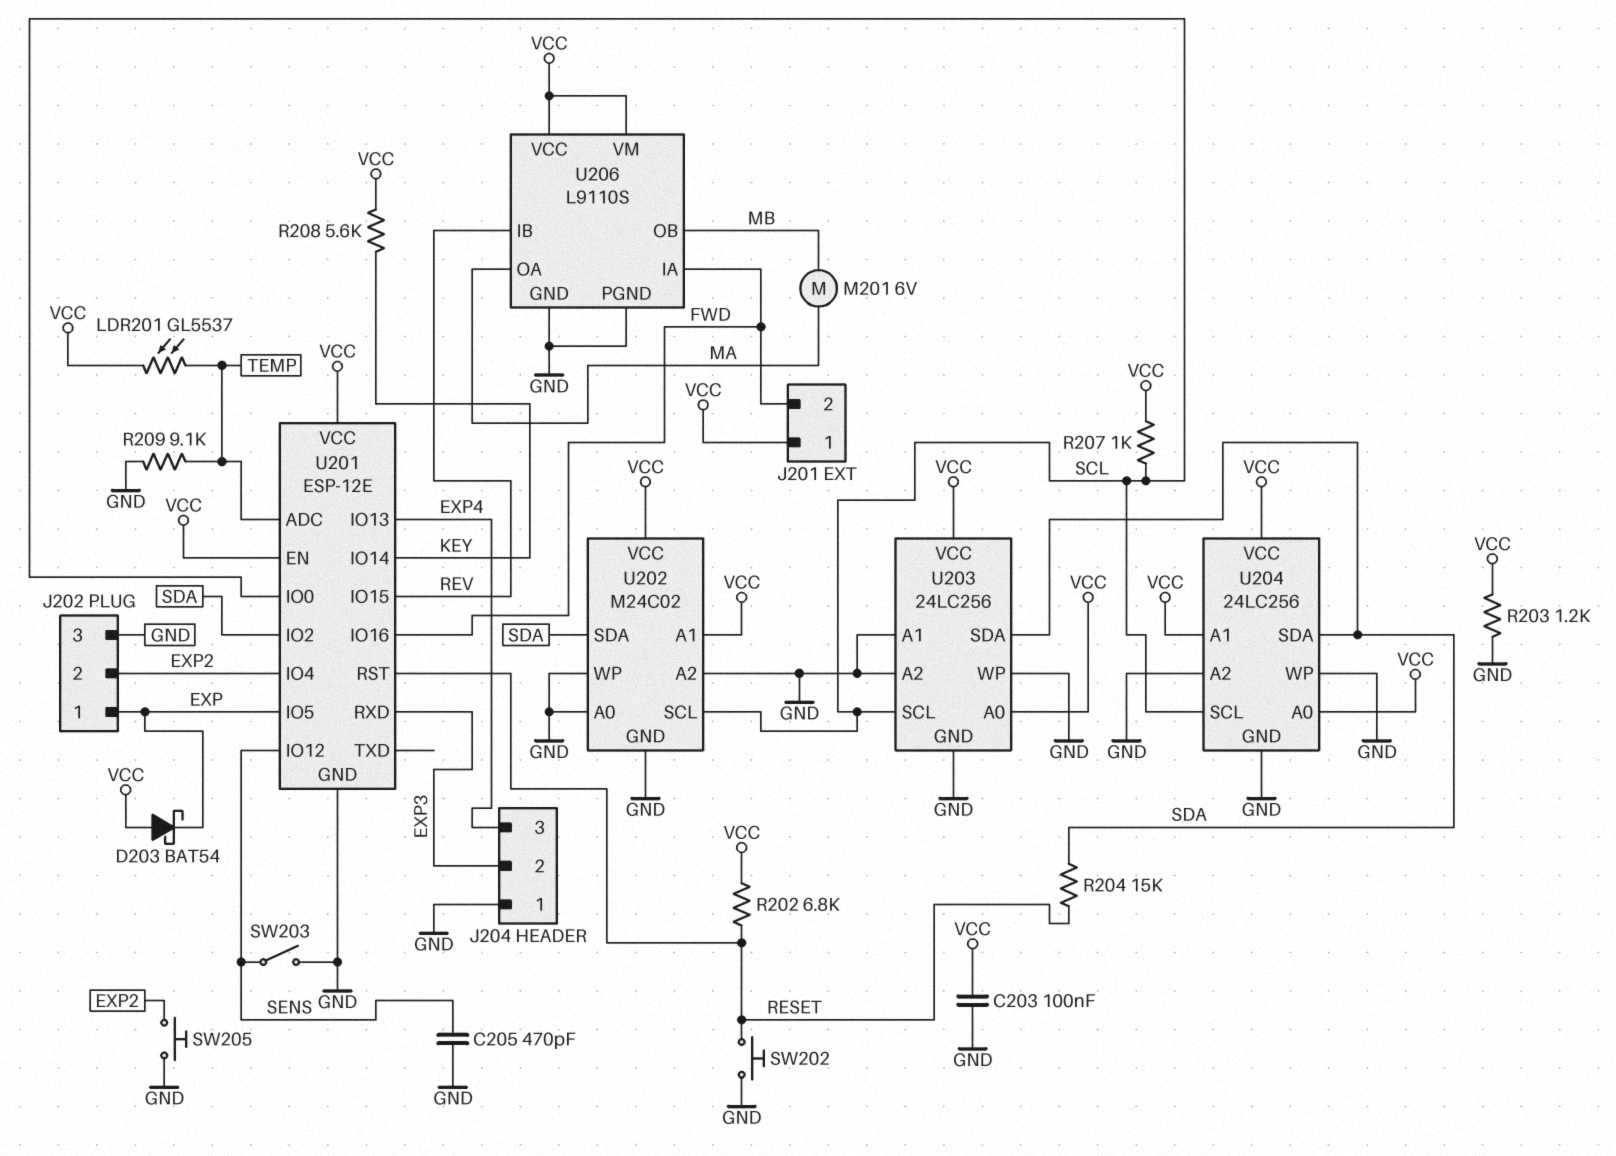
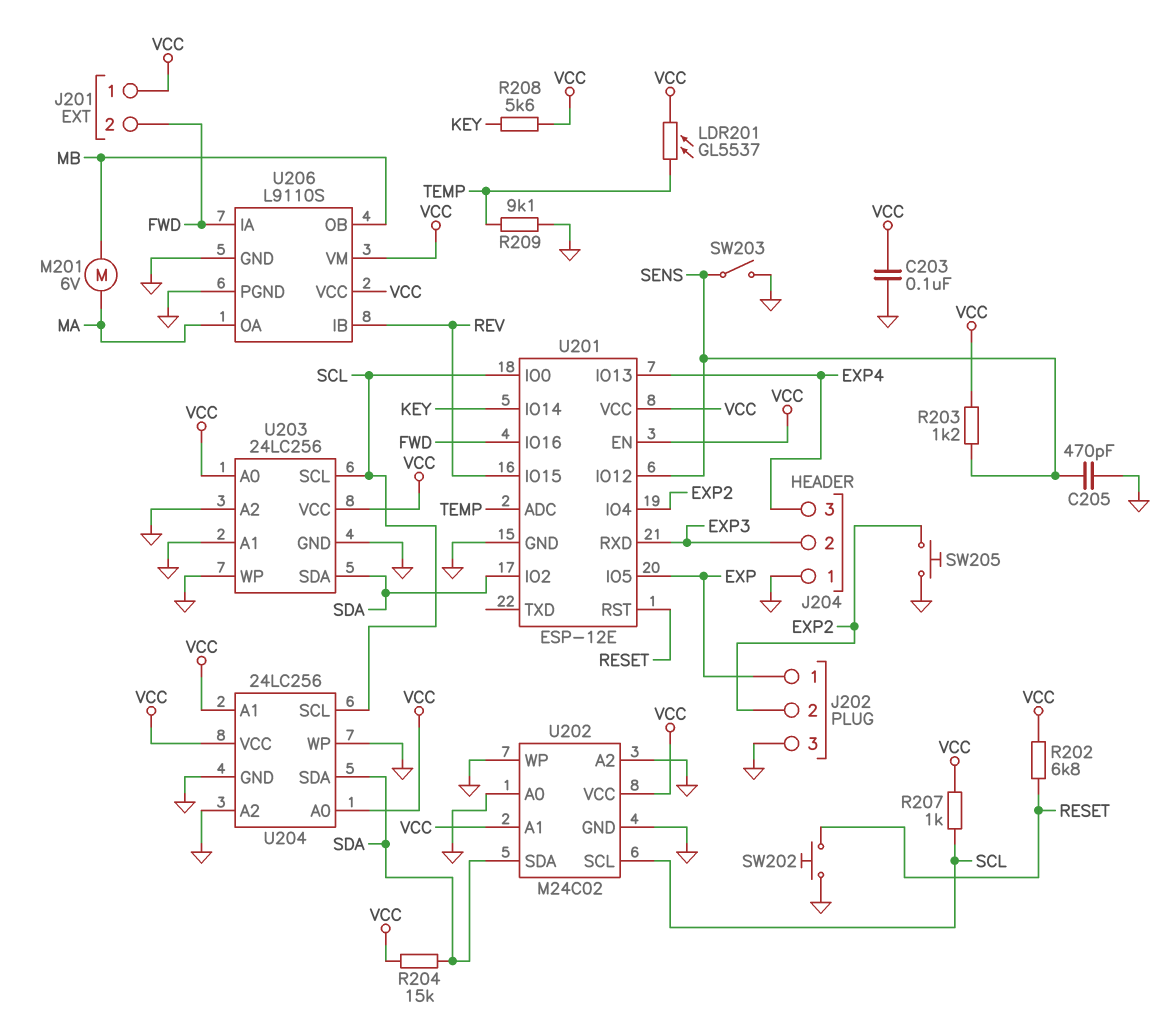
D203: schottky BAT54 (A VCC, K EXP) -> none
R203: 1.2k (GND, VCC) -> 1.2k (SENS, VCC)
R204: 15k (RESET, SDA) -> 15k (SDA, VCC)

